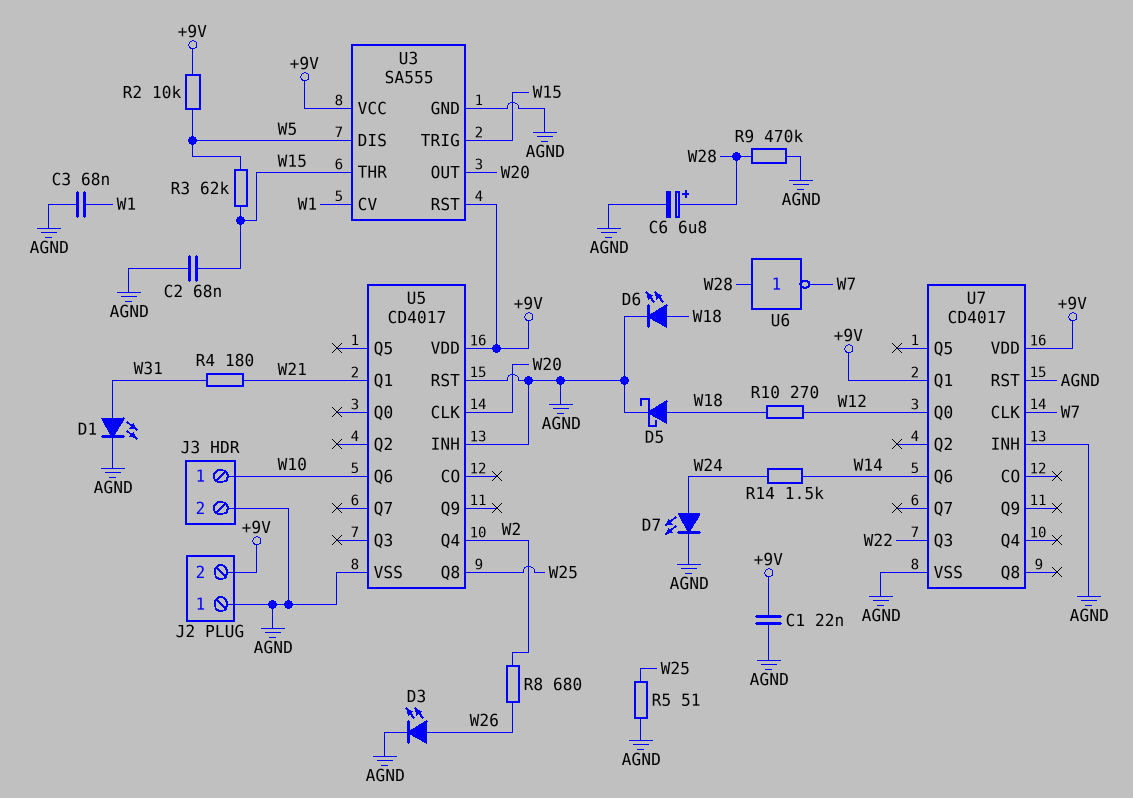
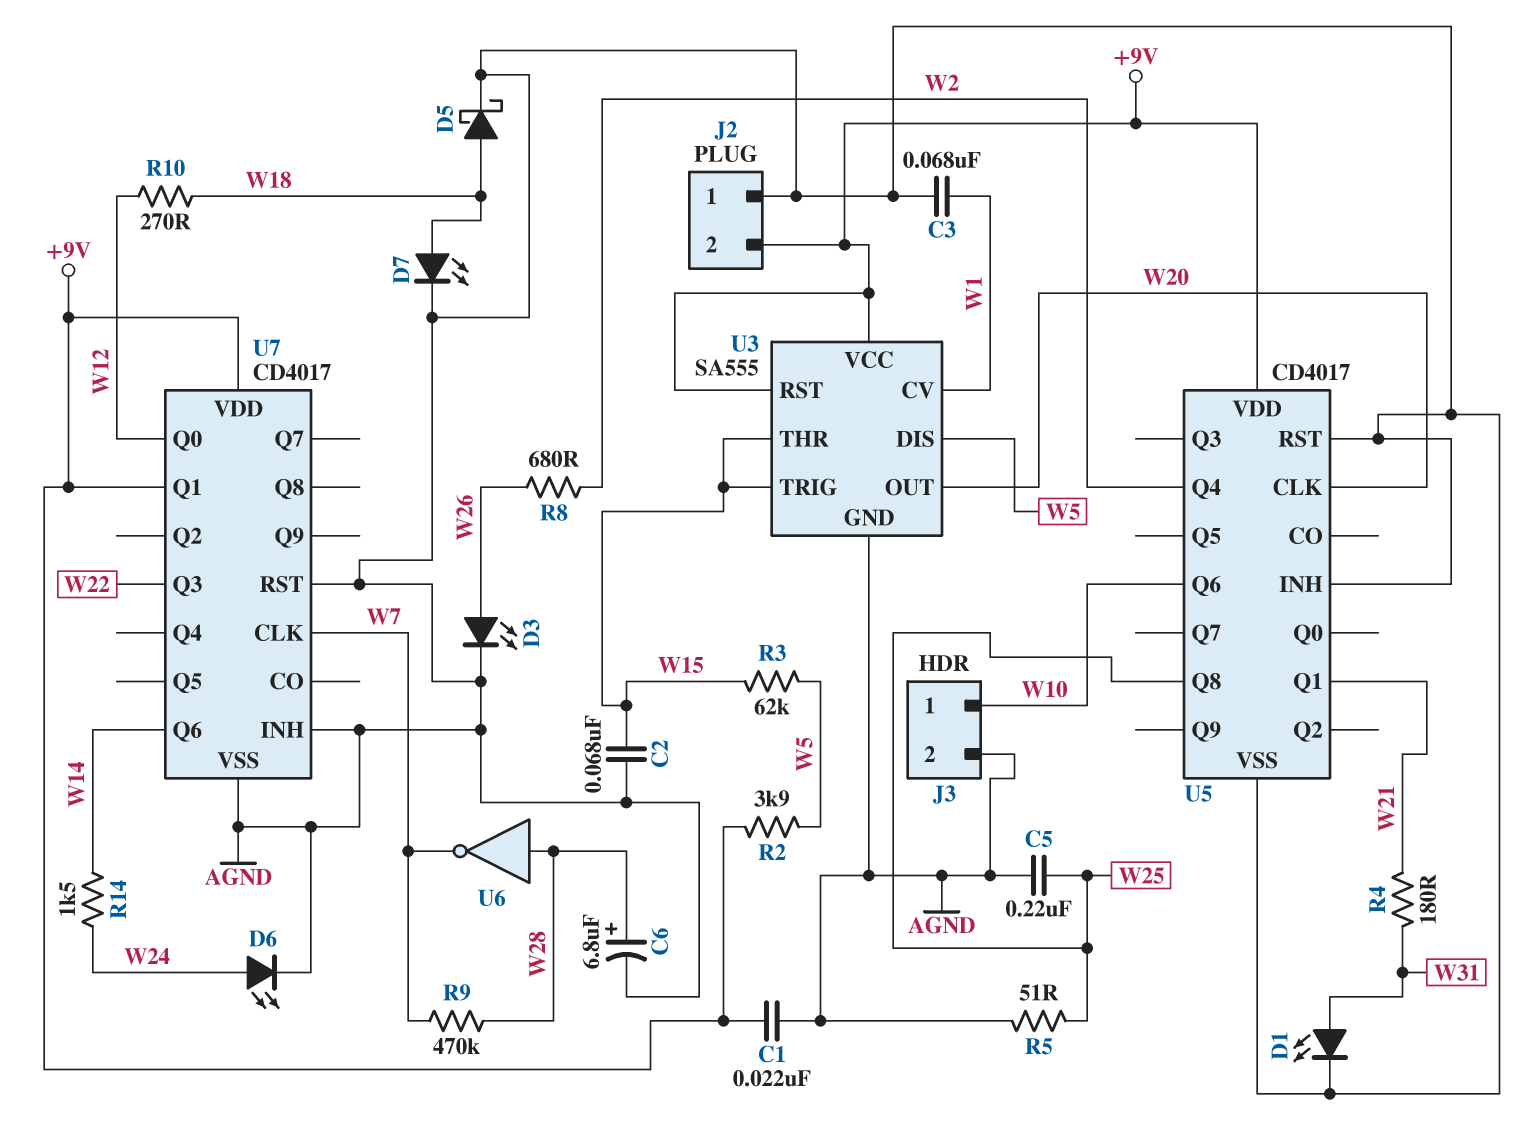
C5: none -> 220nF (AGND, W25)
D6: LED (A W18, K AGND) -> LED (A W24, K AGND)
D7: LED (A W24, K AGND) -> LED (A W18, K AGND)
R2: 10k (+9V, W5) -> 3.9k (+9V, W5)
R9: 470k (AGND, W28) -> 470k (W7, W28)

